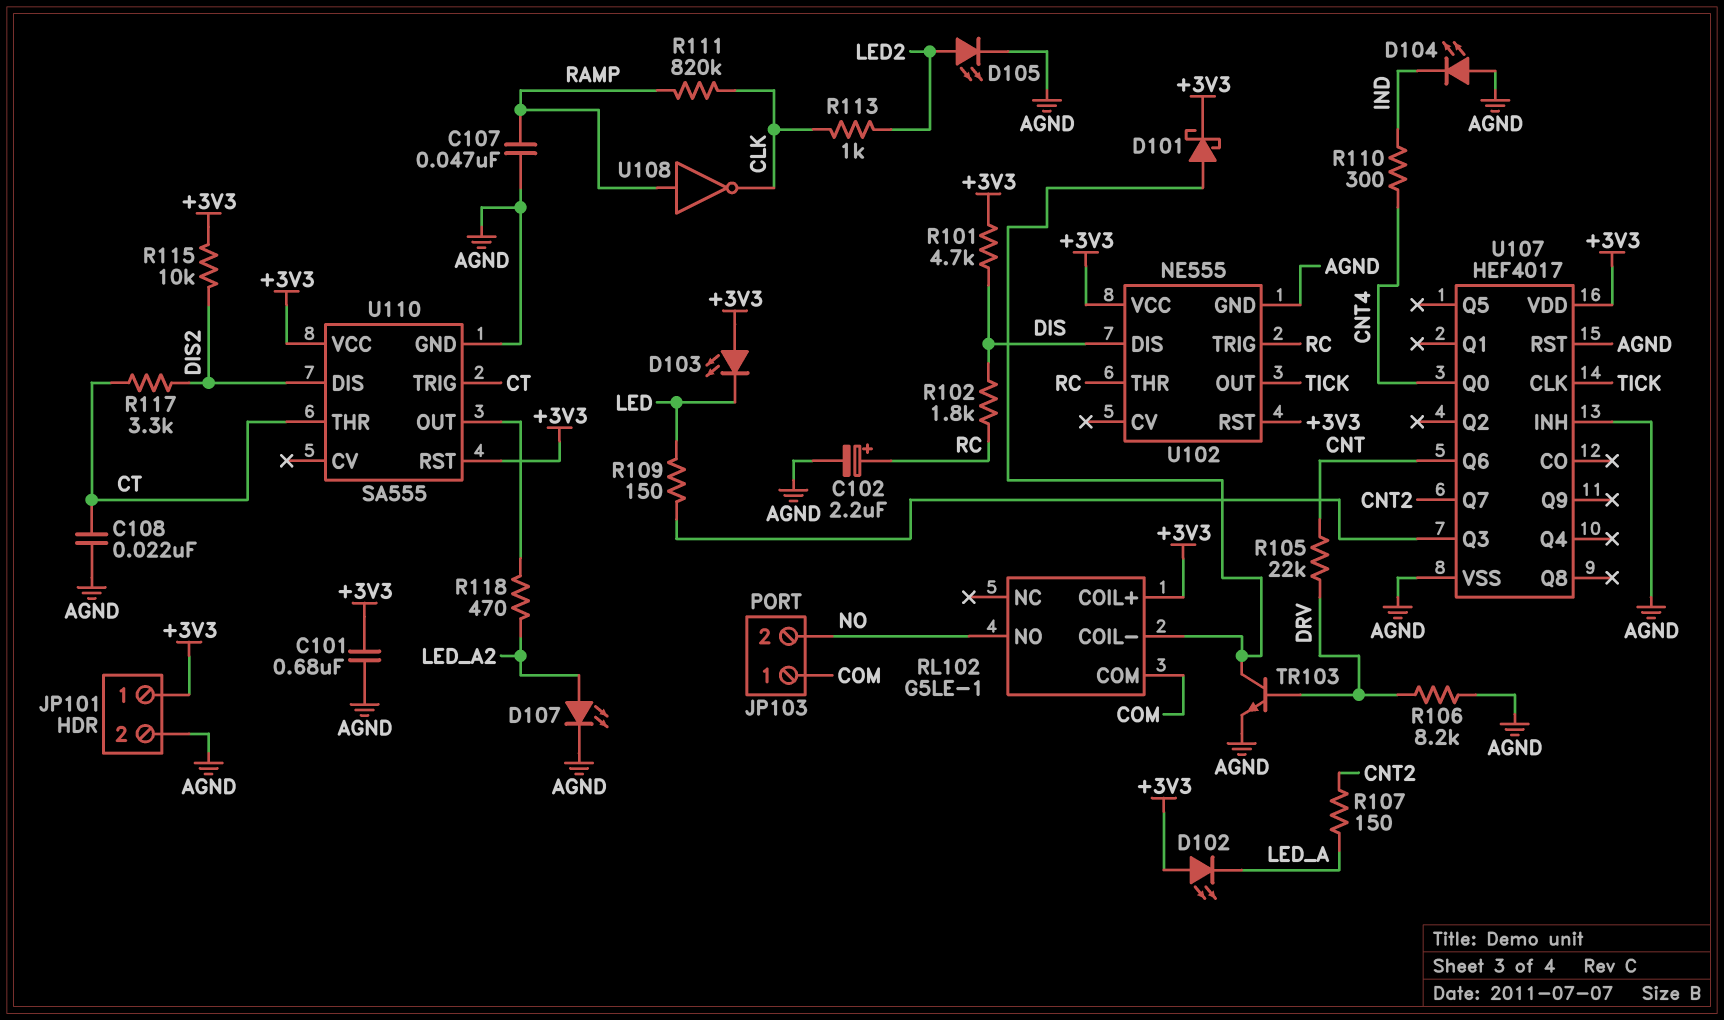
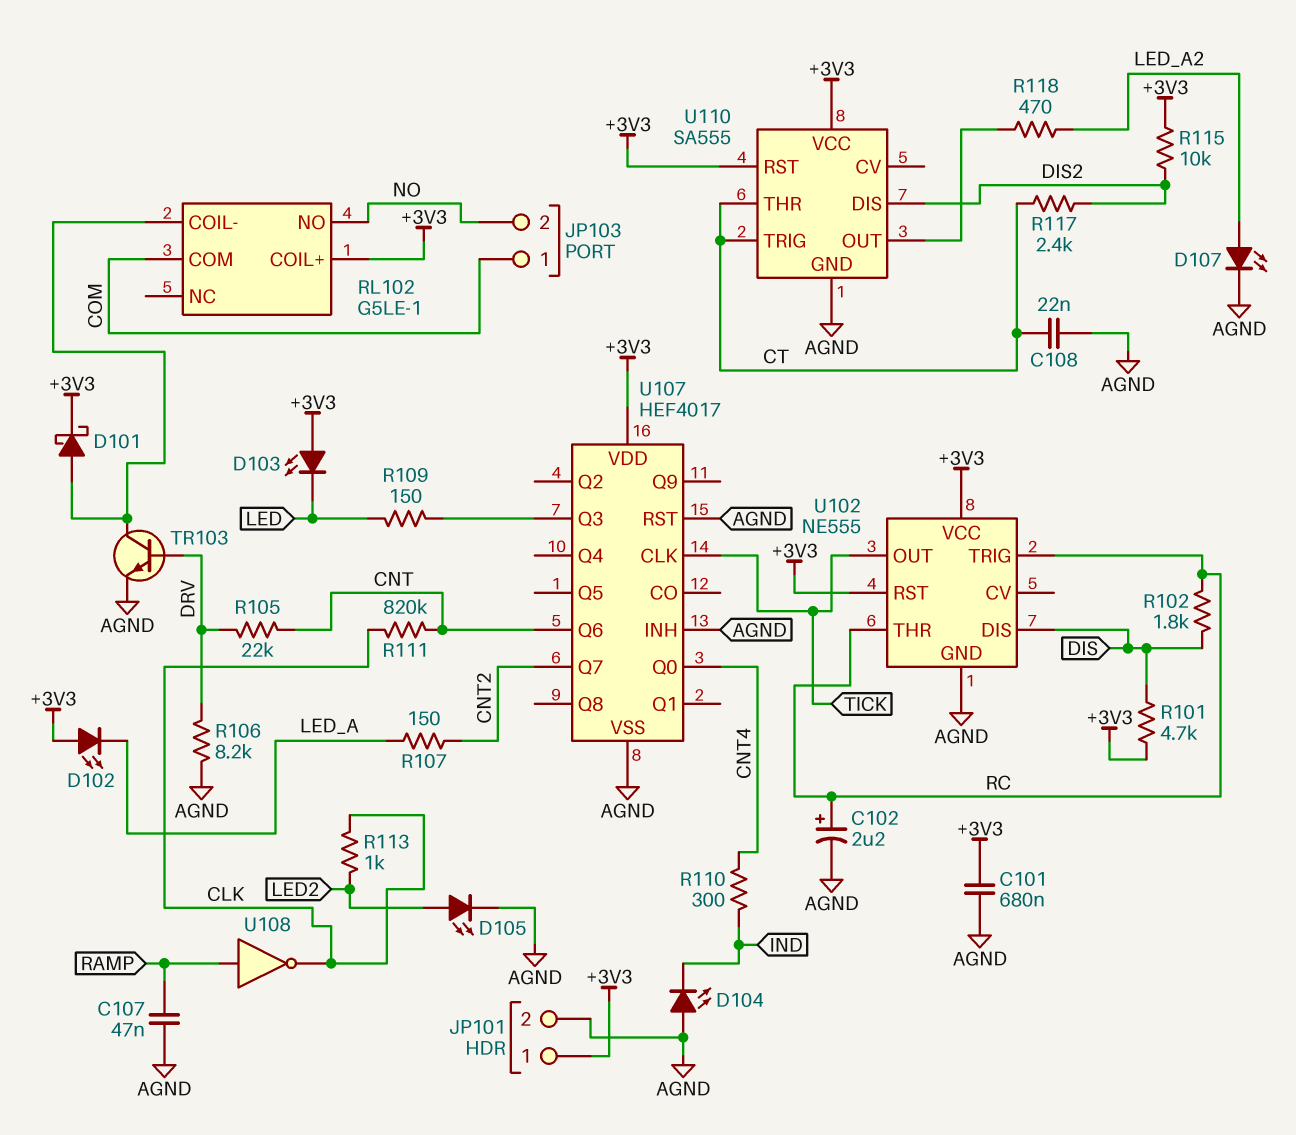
R111: 820k (CLK, RAMP) -> 820k (CLK, CNT)
R117: 3.3k (CT, DIS2) -> 2.4k (CT, DIS2)

